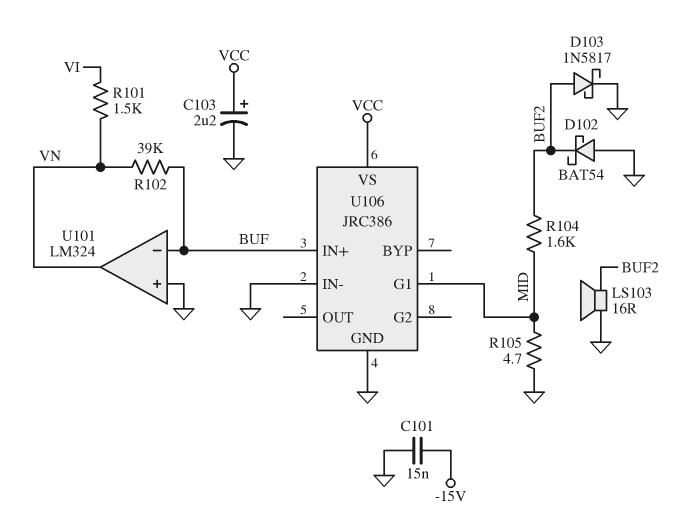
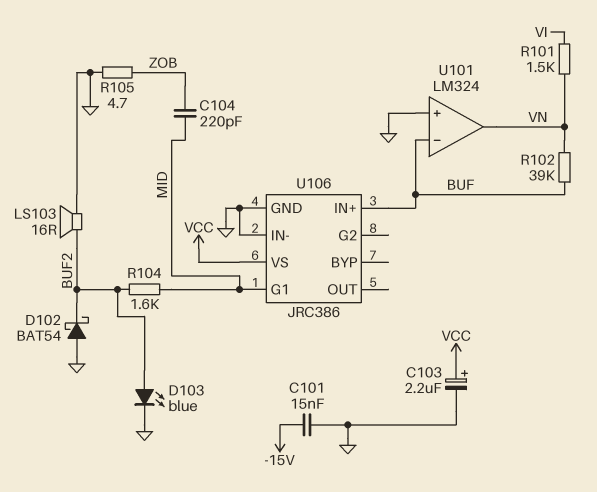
C104: none -> 220pF (MID, ZOB)
D103: schottky 1N5817 (A BUF2, K GND) -> LED blue (A BUF2, K GND)
R105: 4.7 (GND, MID) -> 4.7 (GND, ZOB)

